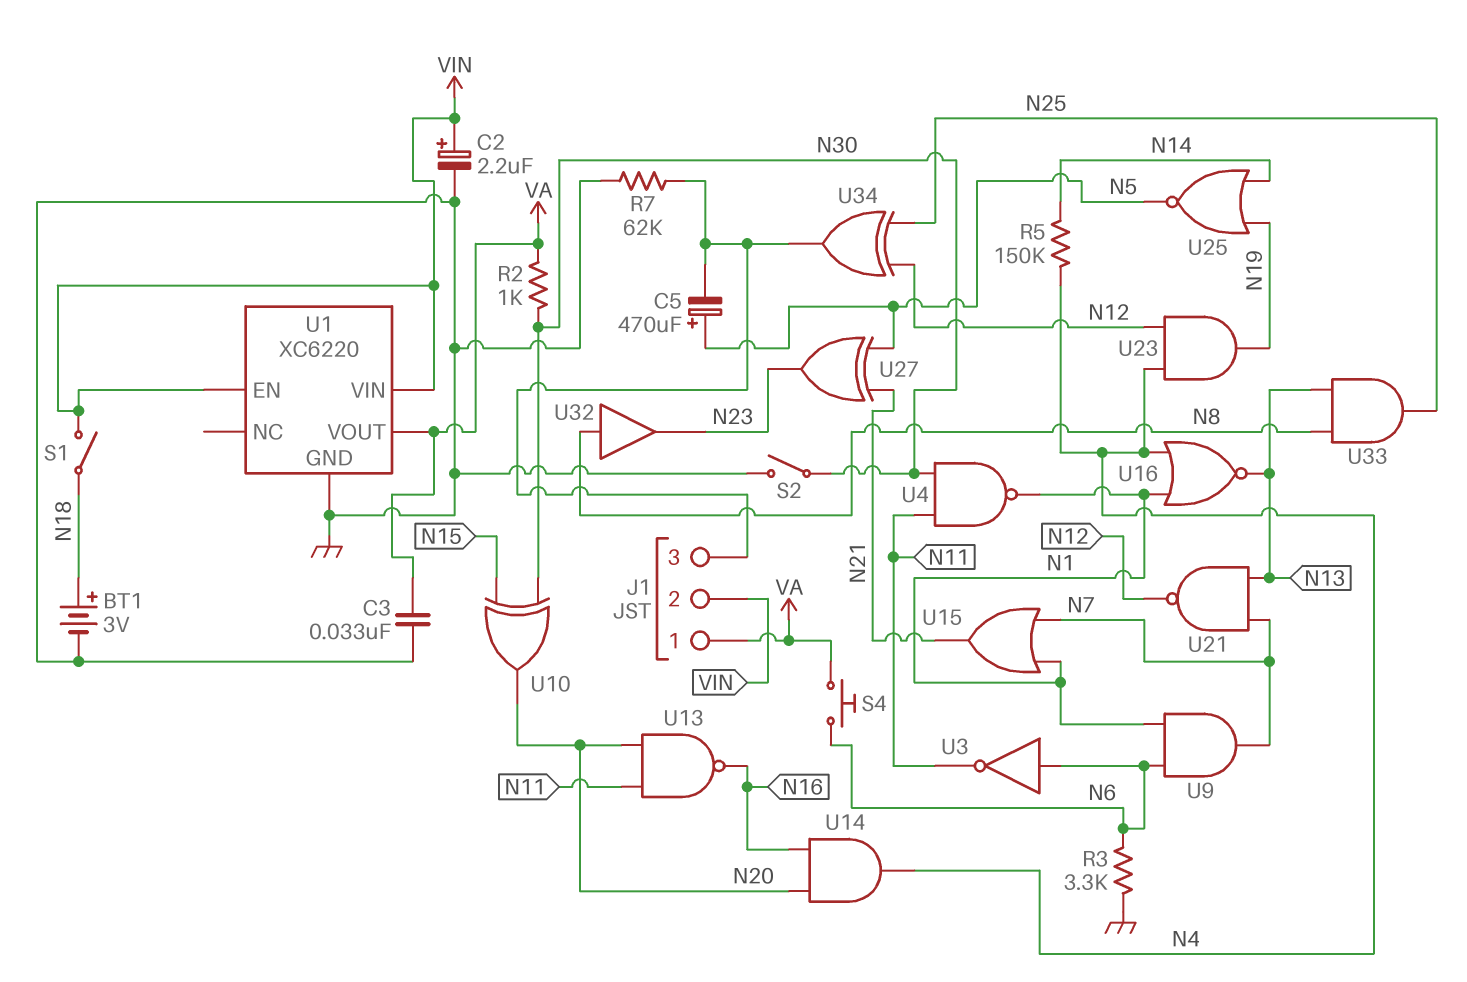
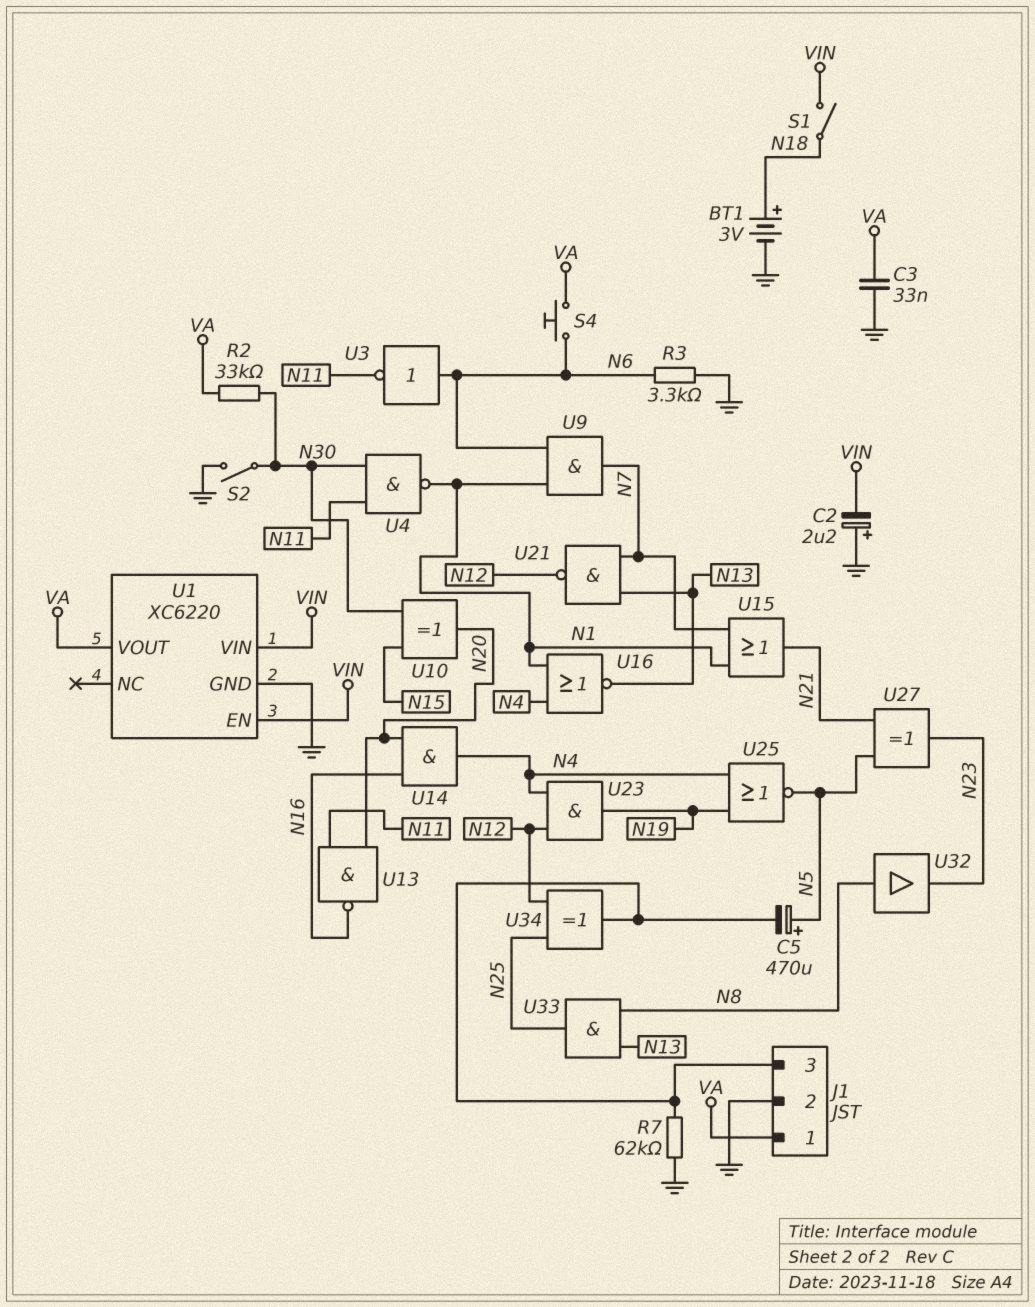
C2: 2.2uF (plus VIN, minus GND) -> 2.2uF (plus GND, minus VIN)
J1 pin 2: VIN -> GND
R2: 1k (N30, VA) -> 33k (N30, VA)
R5: 150k (N4, N14) -> none
U25: NOR (in N14, in N19, out N5) -> NOR (in N4, in N19, out N5)

